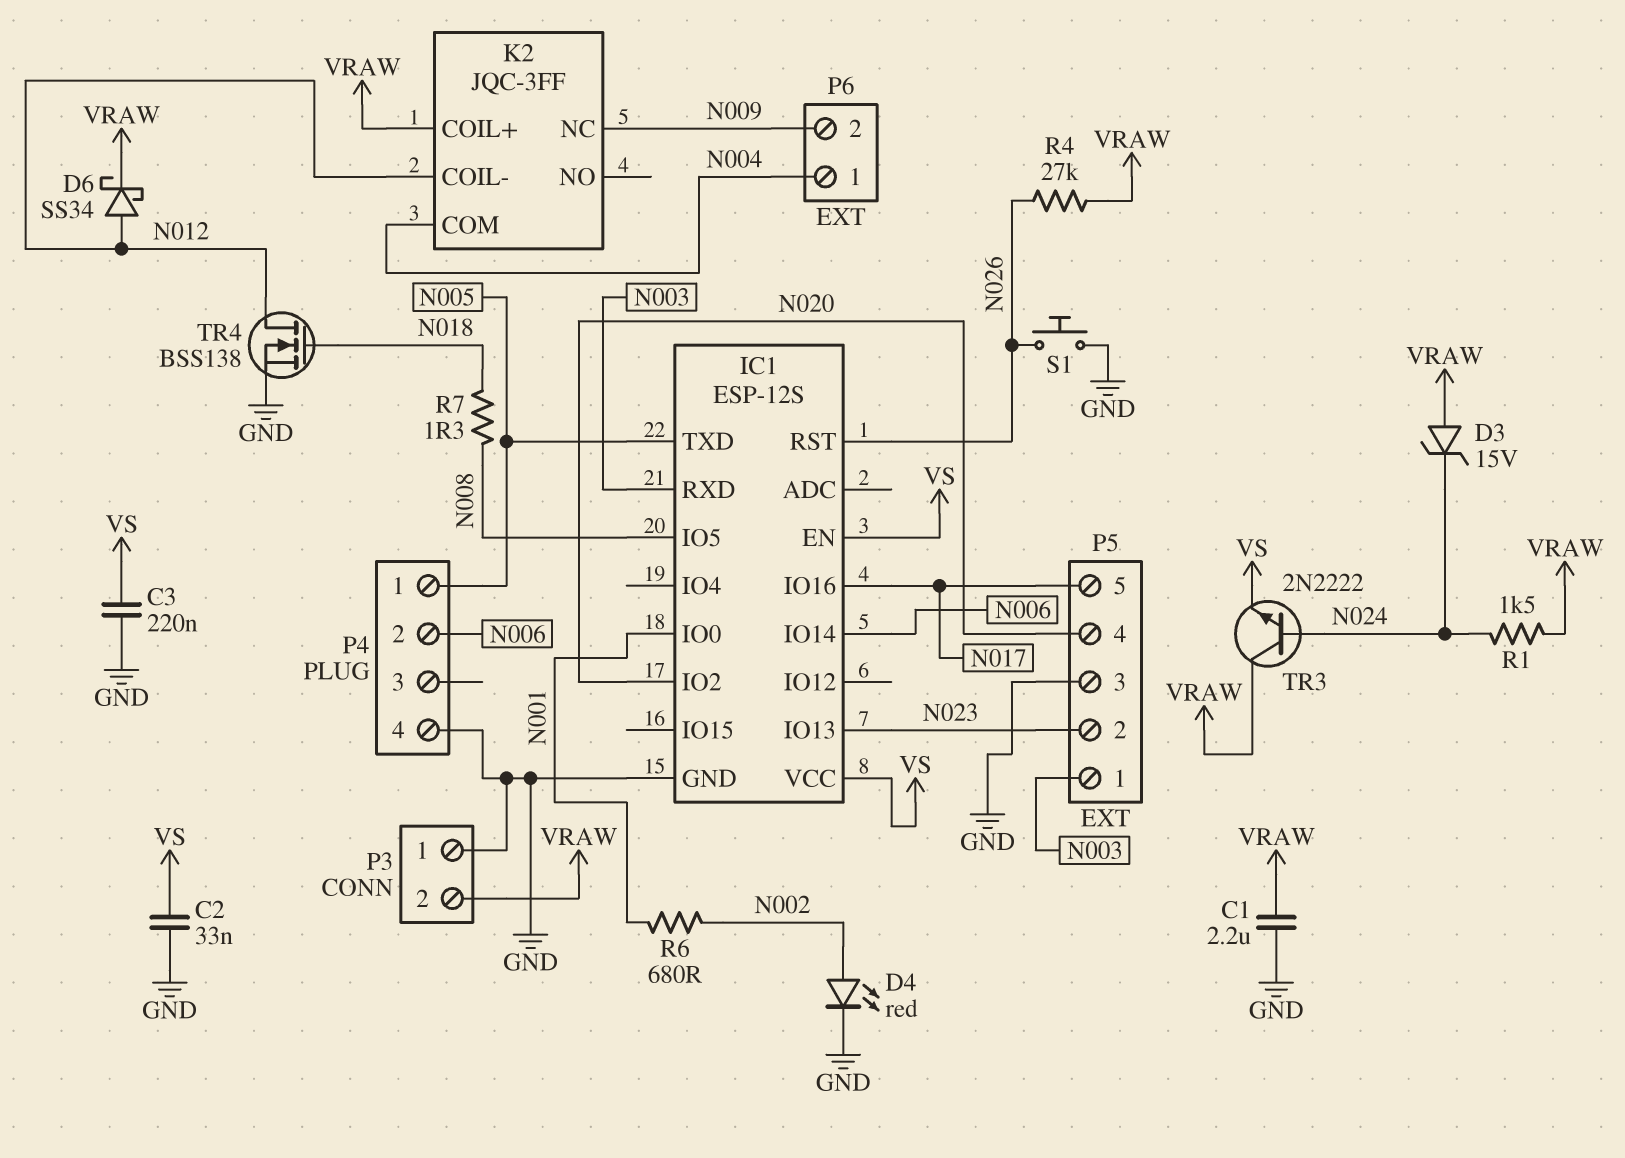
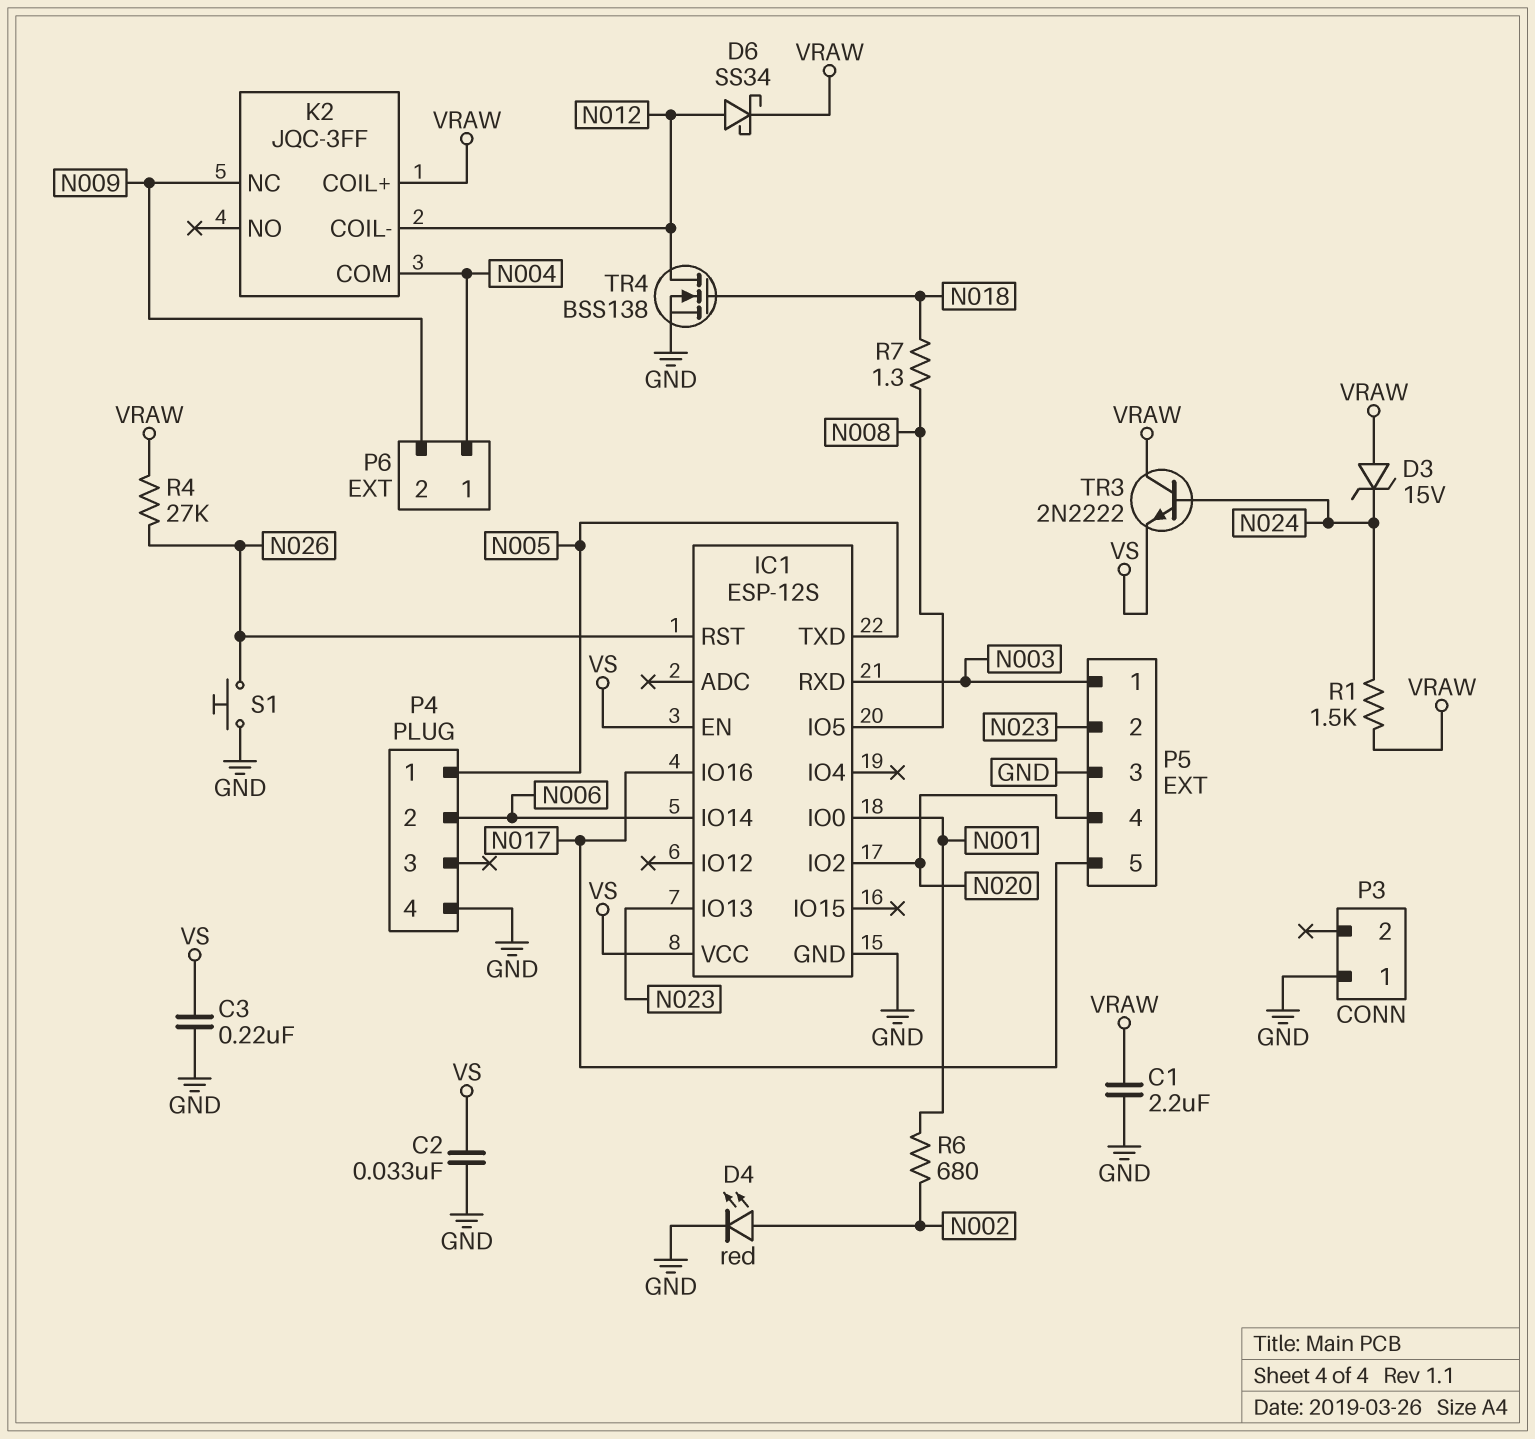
P3 pin 2: VRAW -> none

